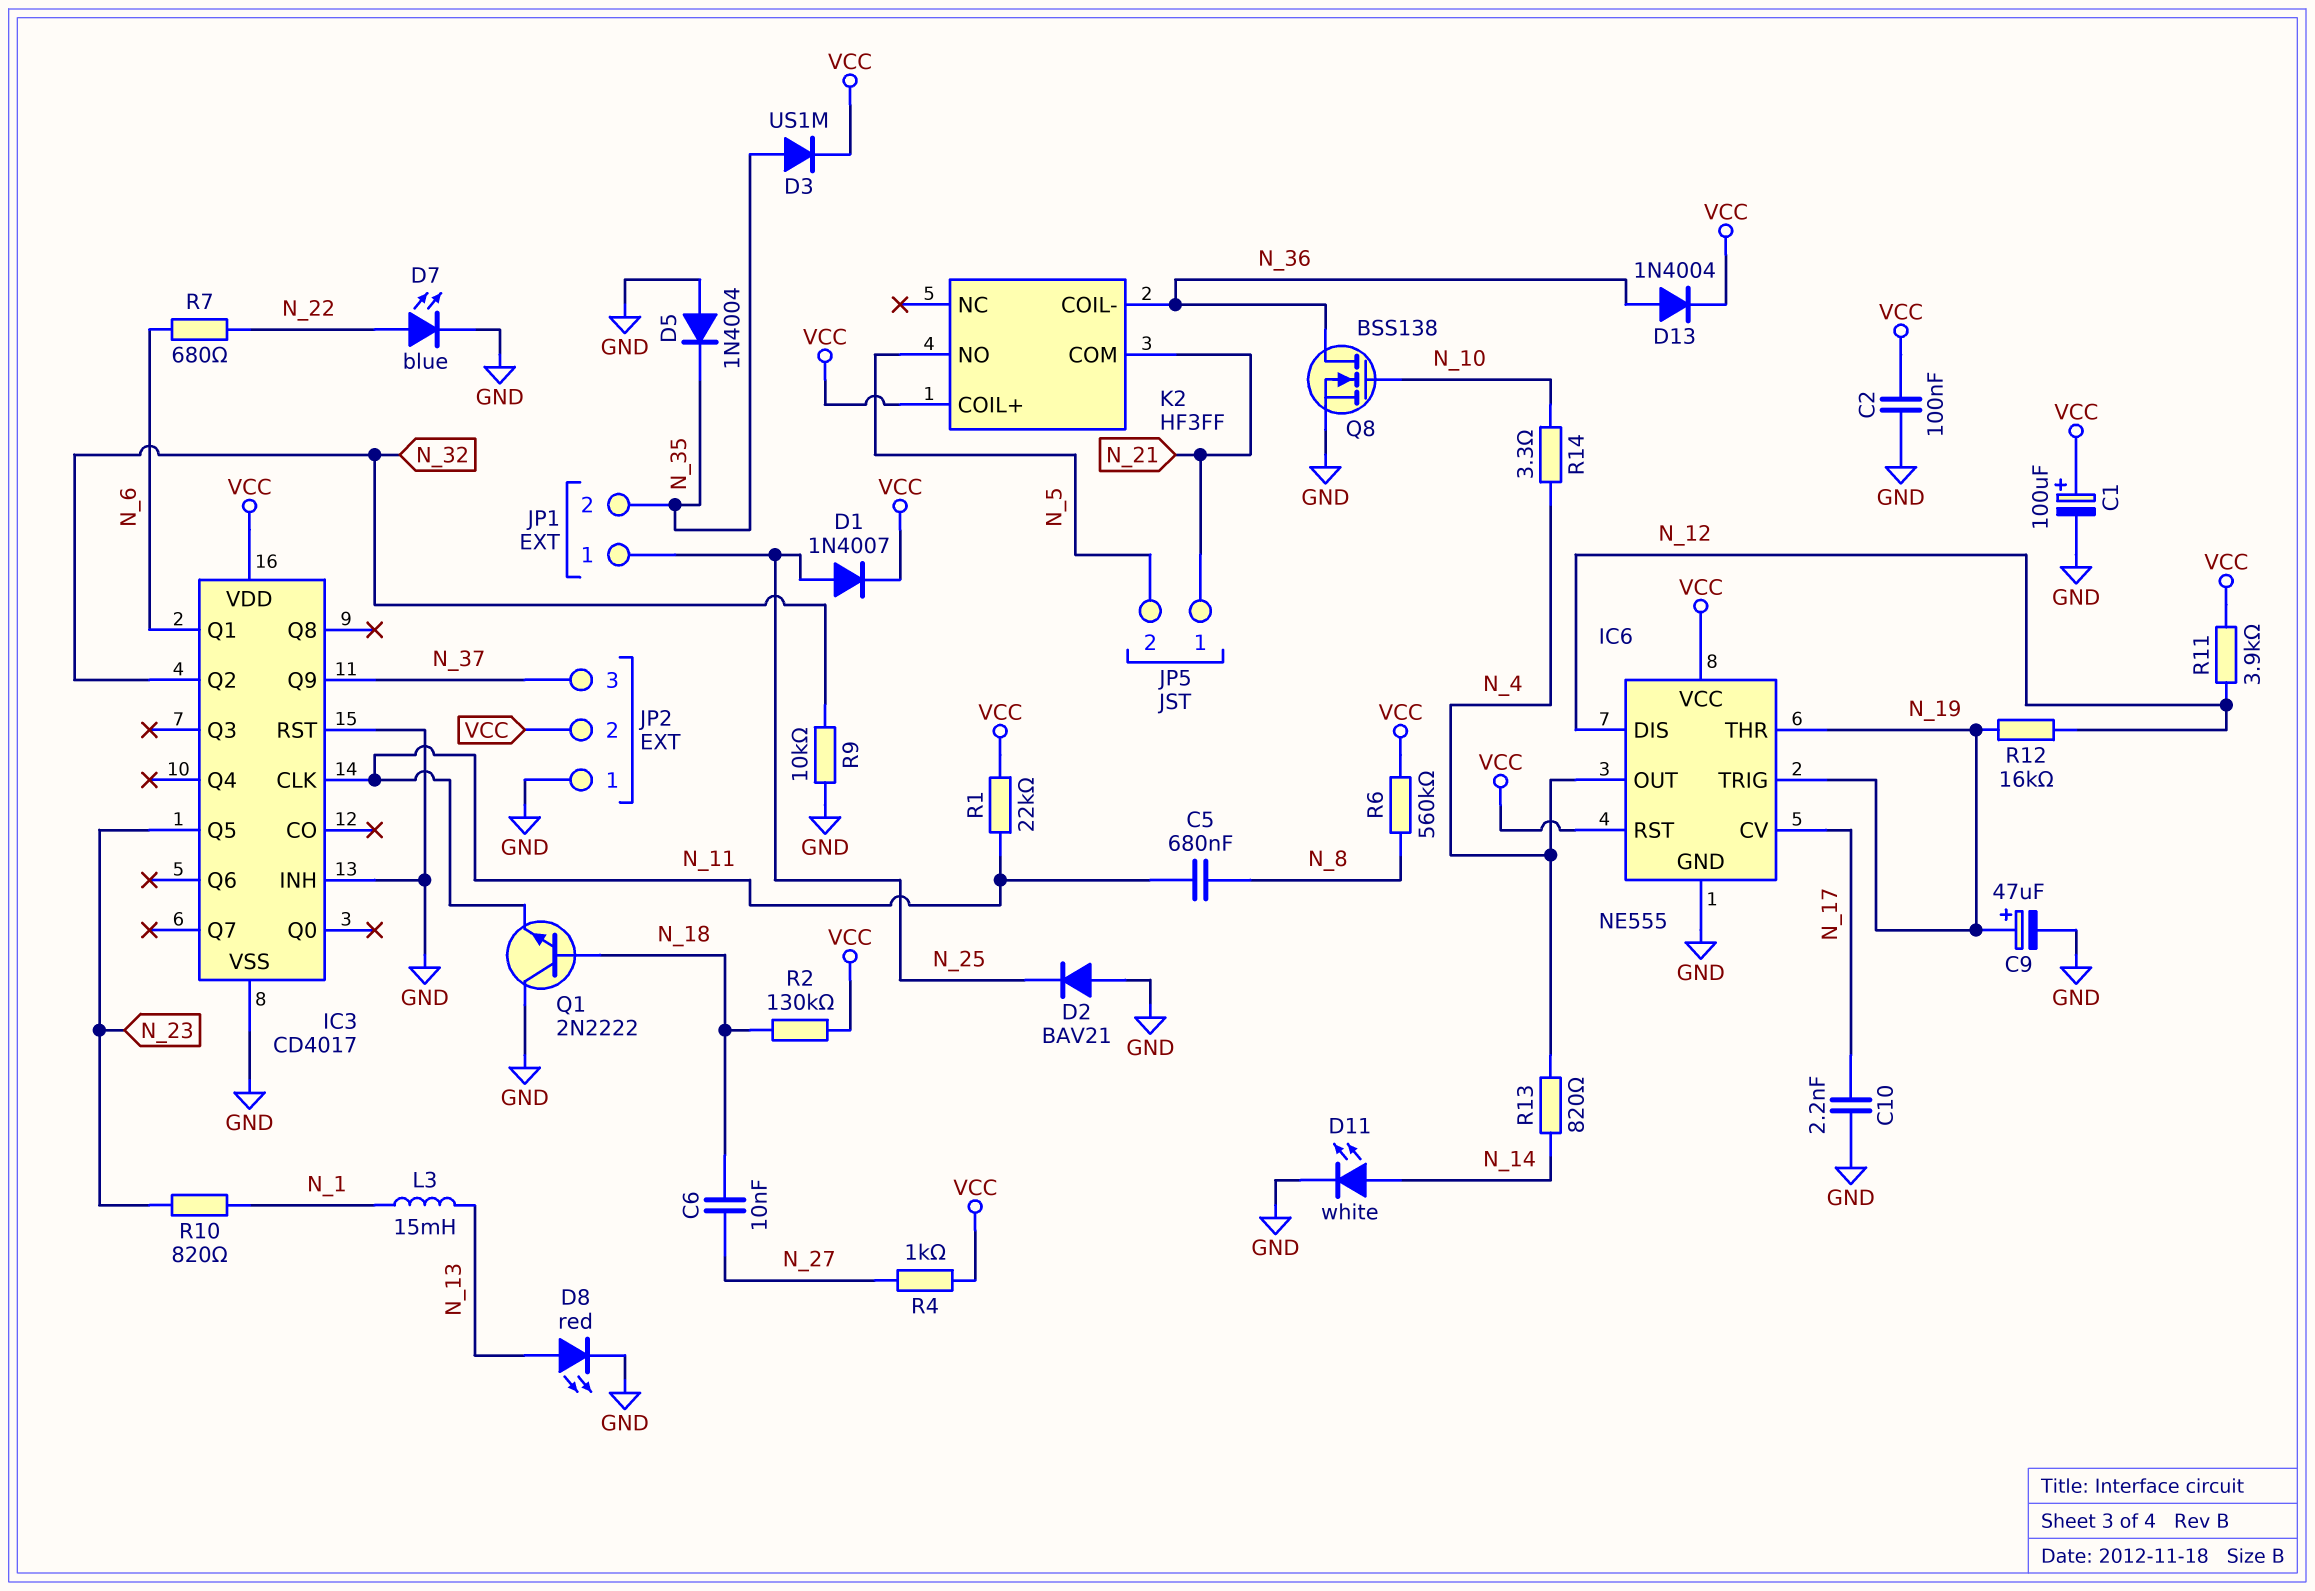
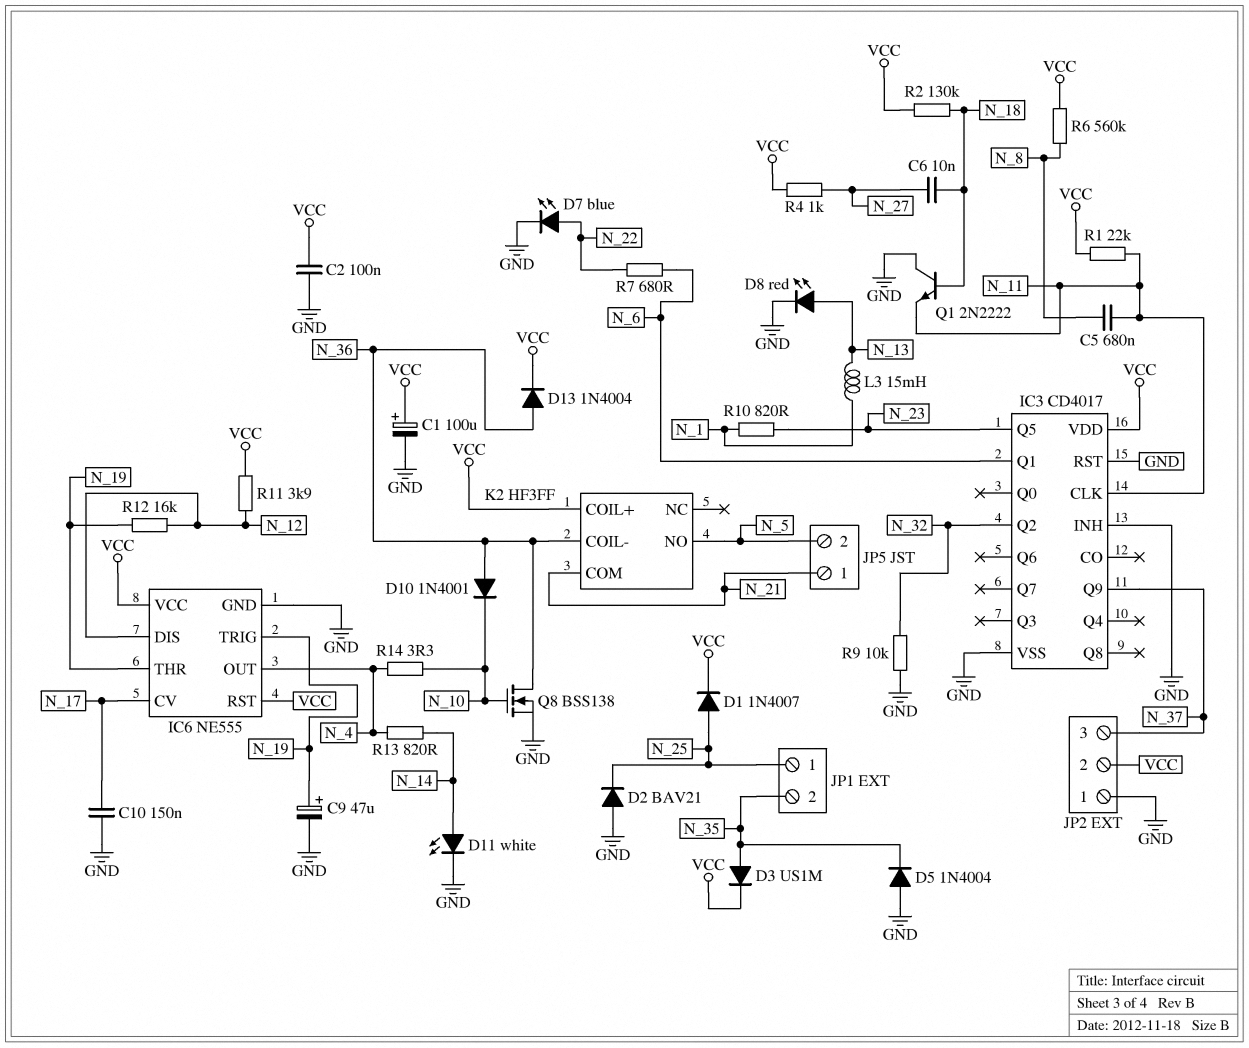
C10: 2.2nF (GND, N_17) -> 150nF (GND, N_17)
D10: none -> diode 1N4001 (A N_36, K N_10)

